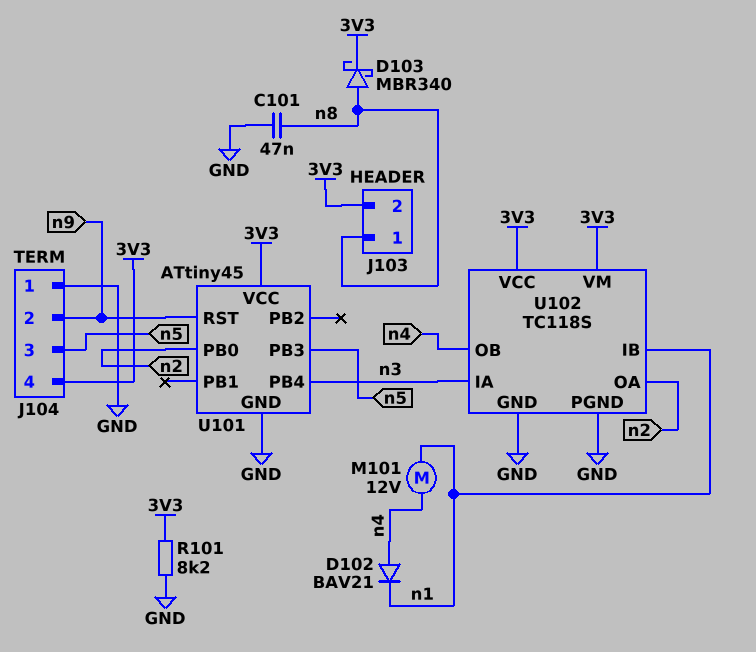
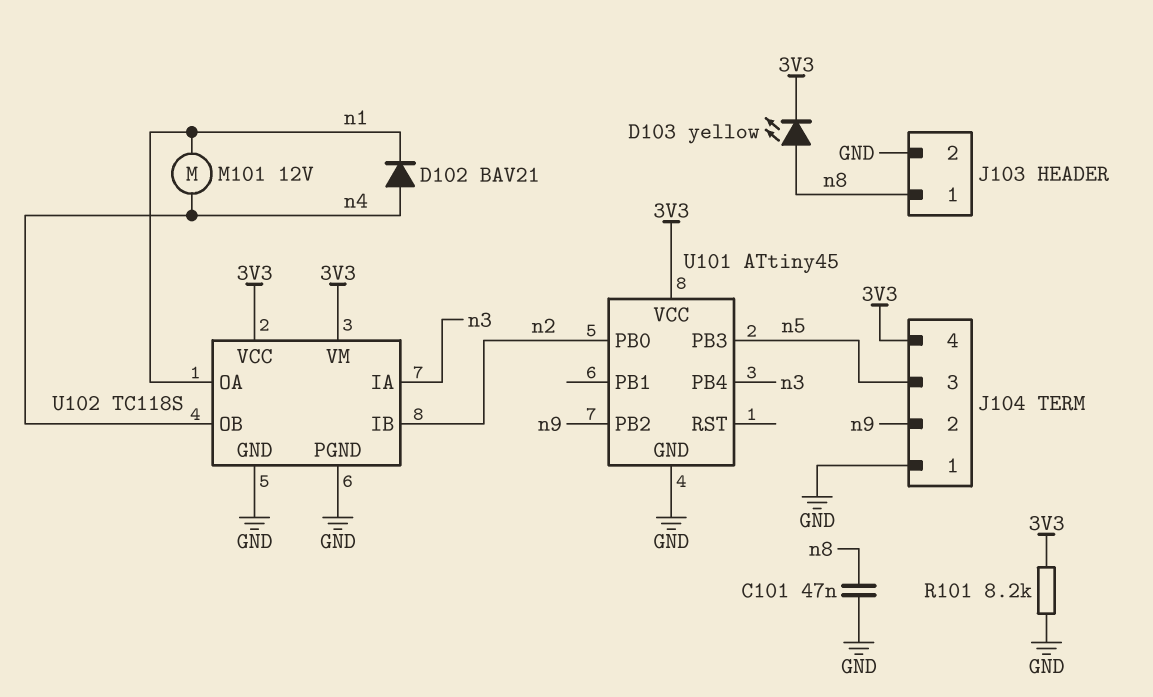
D103: schottky MBR340 (A n8, K 3V3) -> LED yellow (A n8, K 3V3)
J103 pin 2: 3V3 -> GND
U101 pin PB2: none -> n9
U101 pin RST: n9 -> none
U102 pin IB: n1 -> n2
U102 pin OA: n2 -> n1

